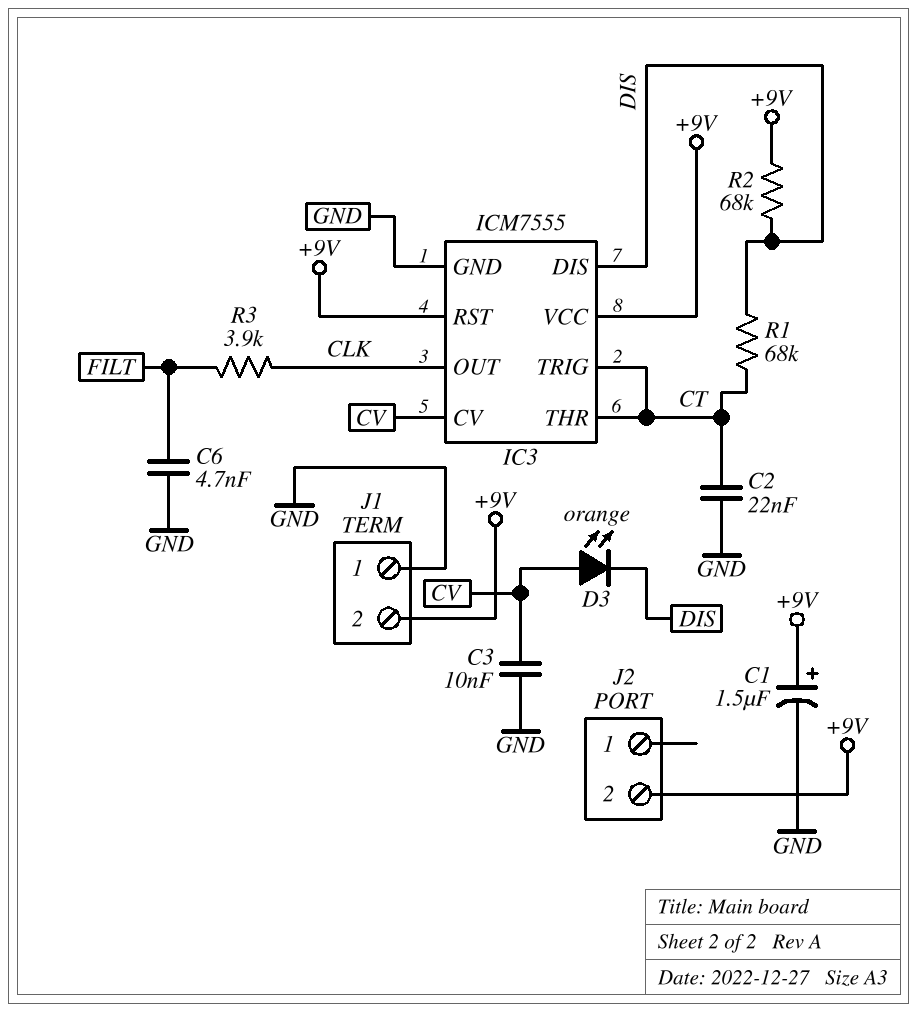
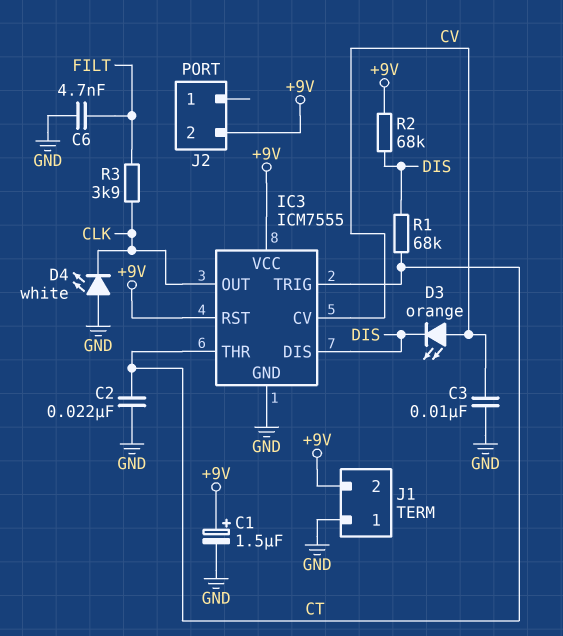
D4: none -> LED white (A GND, K CLK)

